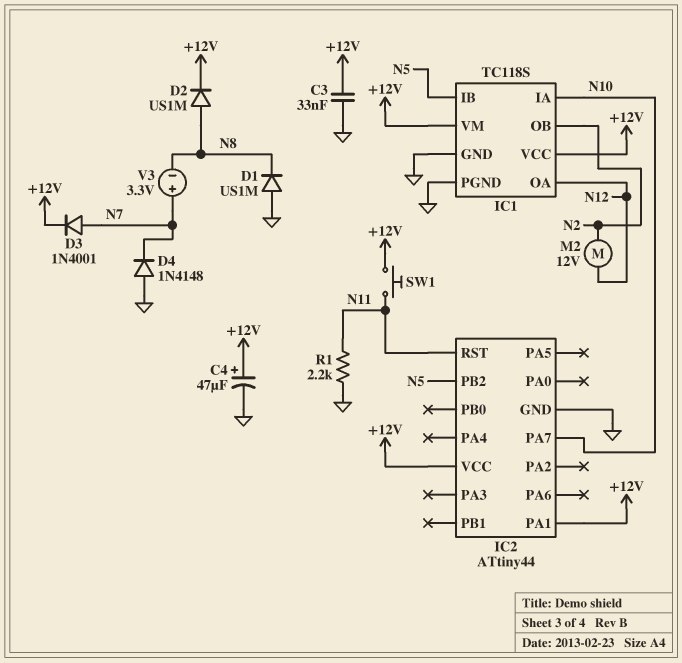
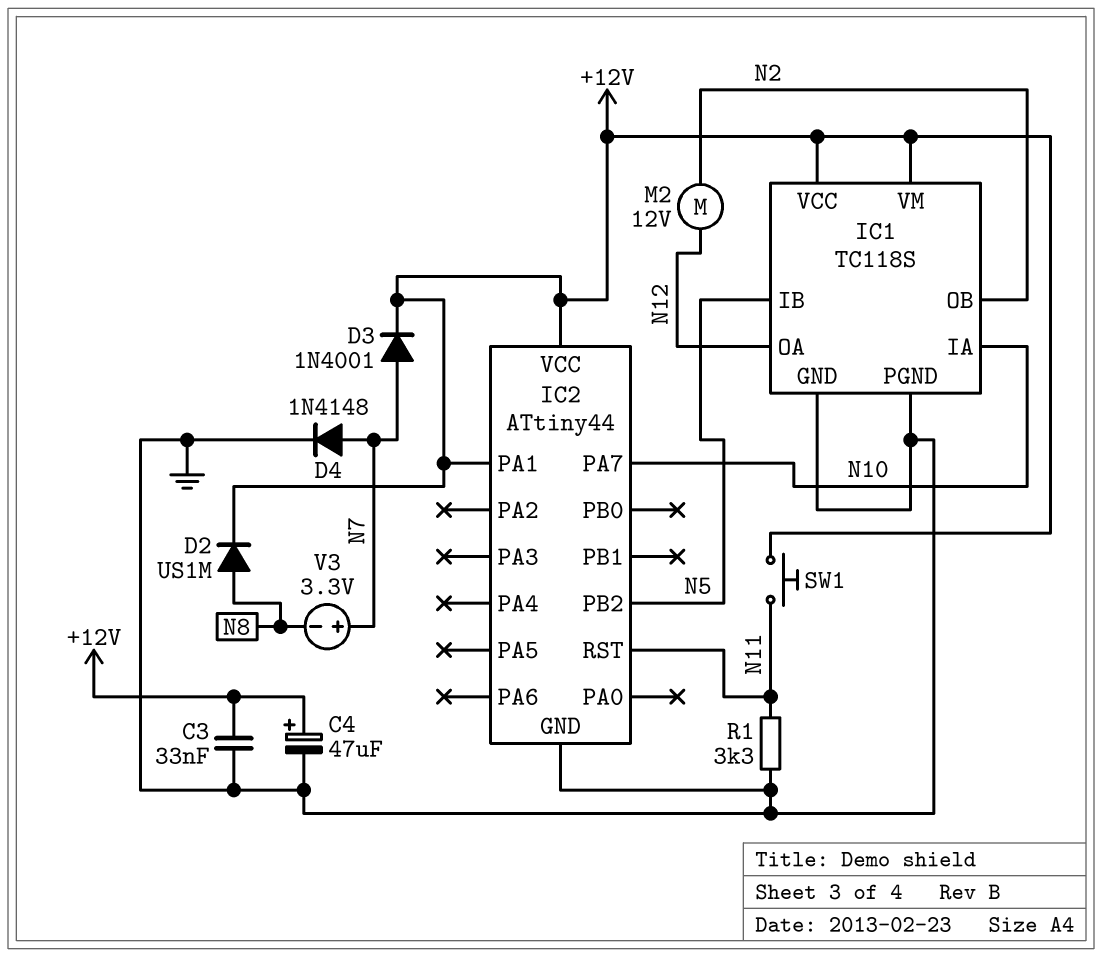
D1: diode US1M (A GND, K N8) -> none
D4: diode 1N4148 (A GND, K N7) -> diode 1N4148 (A N7, K GND)
R1: 2.2k (GND, N11) -> 3.3k (GND, N11)

